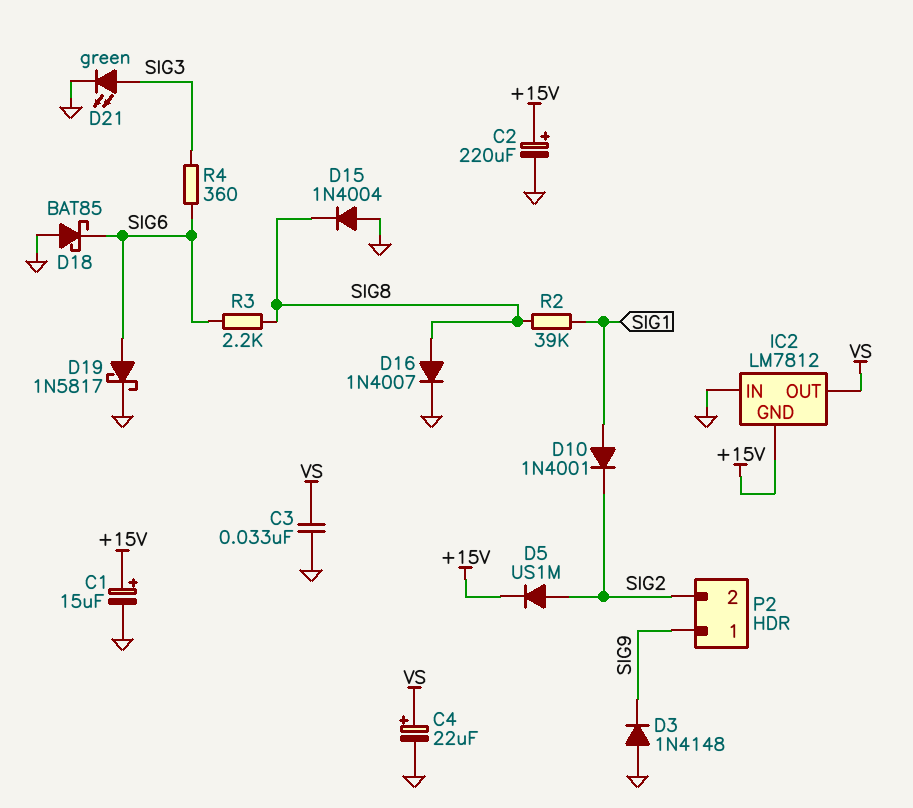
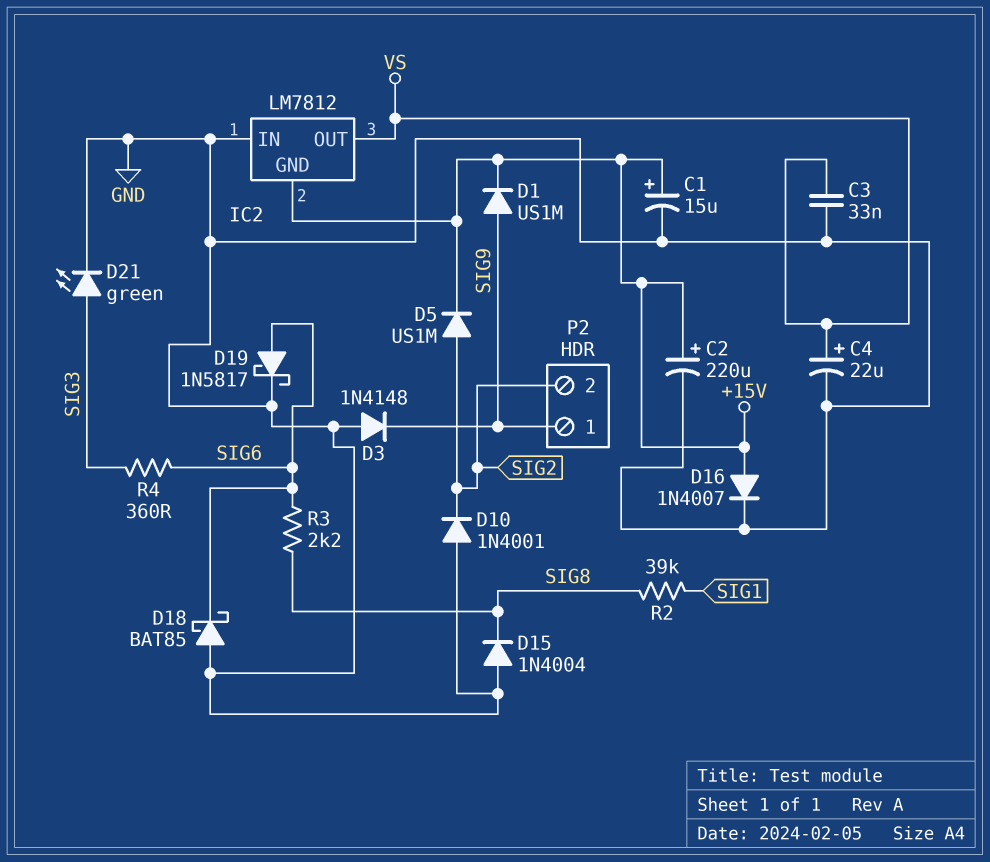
D1: none -> diode US1M (A SIG9, K +15V)
D10: diode 1N4001 (A SIG1, K SIG2) -> diode 1N4001 (A GND, K SIG2)
D16: diode 1N4007 (A SIG8, K GND) -> diode 1N4007 (A +15V, K GND)

